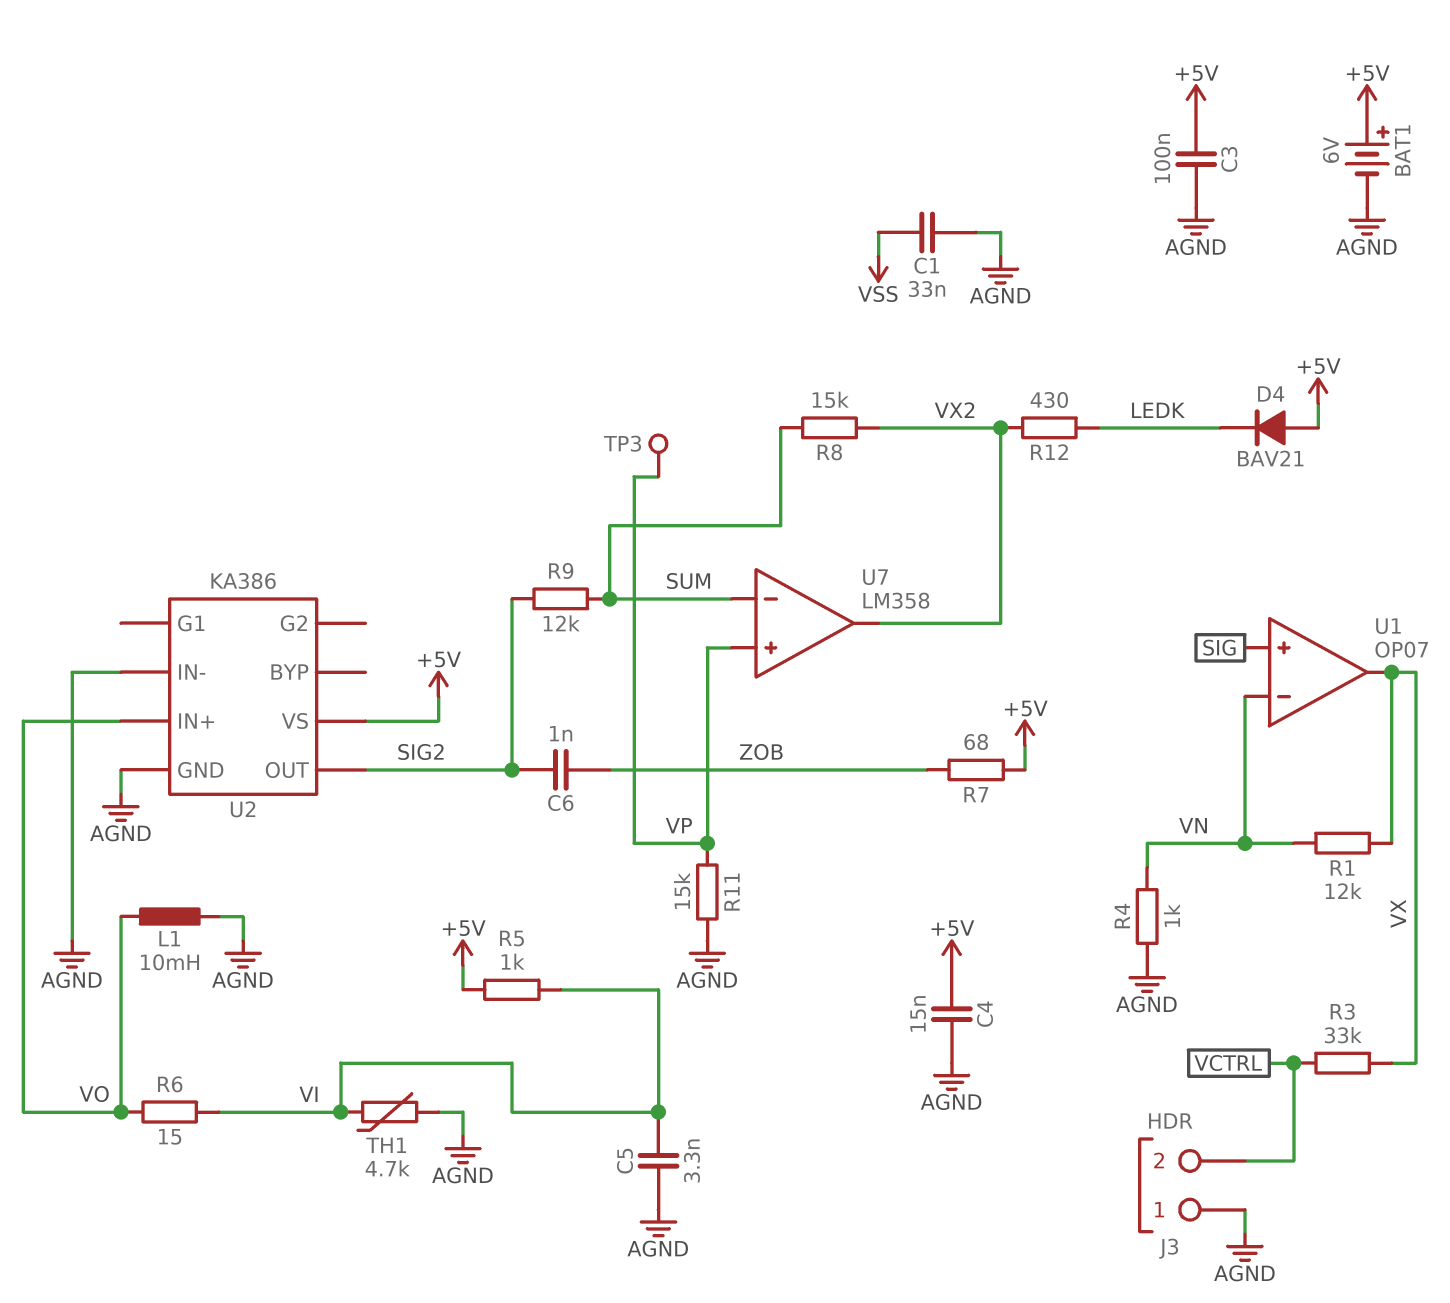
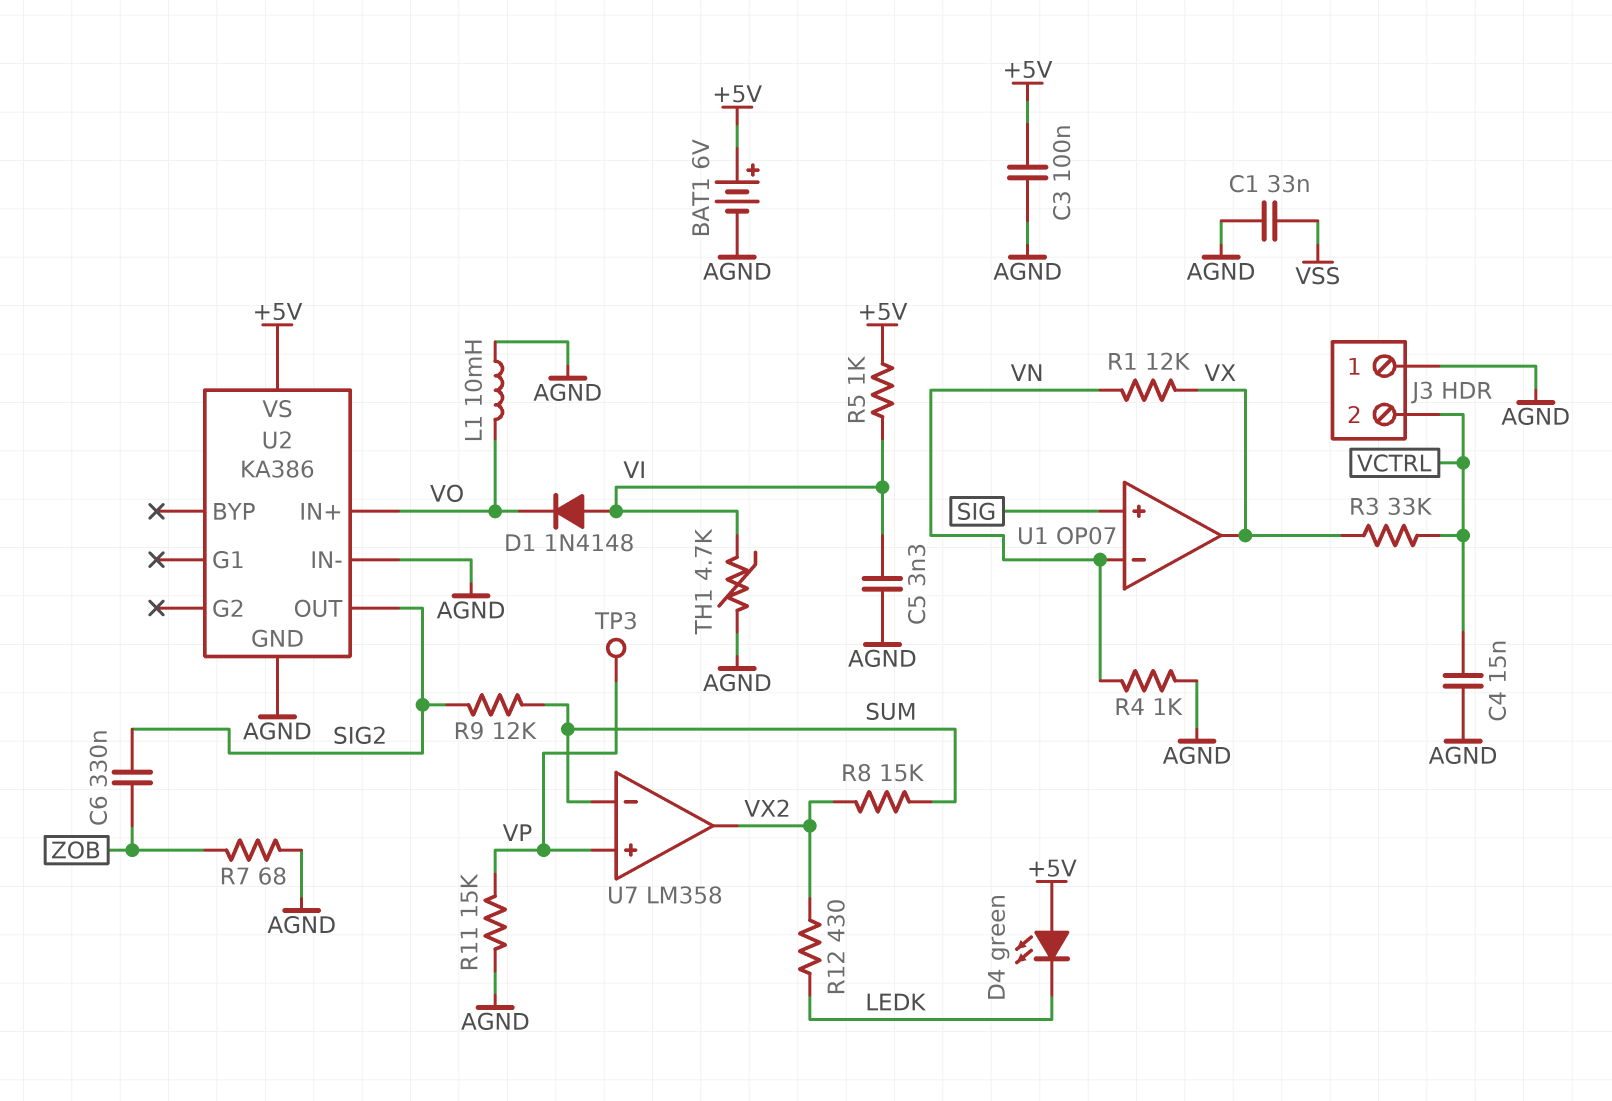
C4: 15nF (+5V, AGND) -> 15nF (AGND, VCTRL)
C6: 1nF (SIG2, ZOB) -> 330nF (SIG2, ZOB)
D1: none -> diode 1N4148 (A VI, K VO)
D4: diode BAV21 (A +5V, K LEDK) -> LED green (A +5V, K LEDK)
R6: 15 (VI, VO) -> none
R7: 68 (+5V, ZOB) -> 68 (AGND, ZOB)

